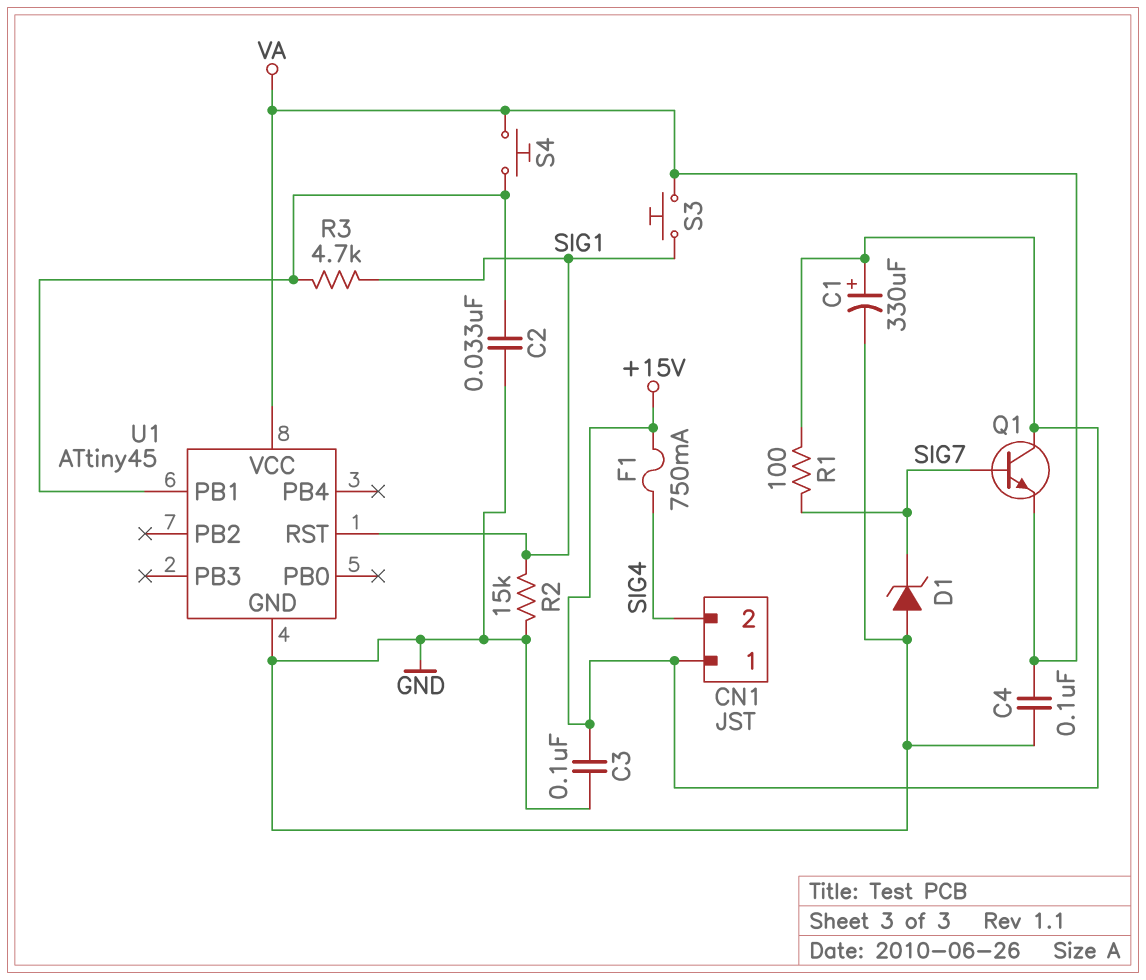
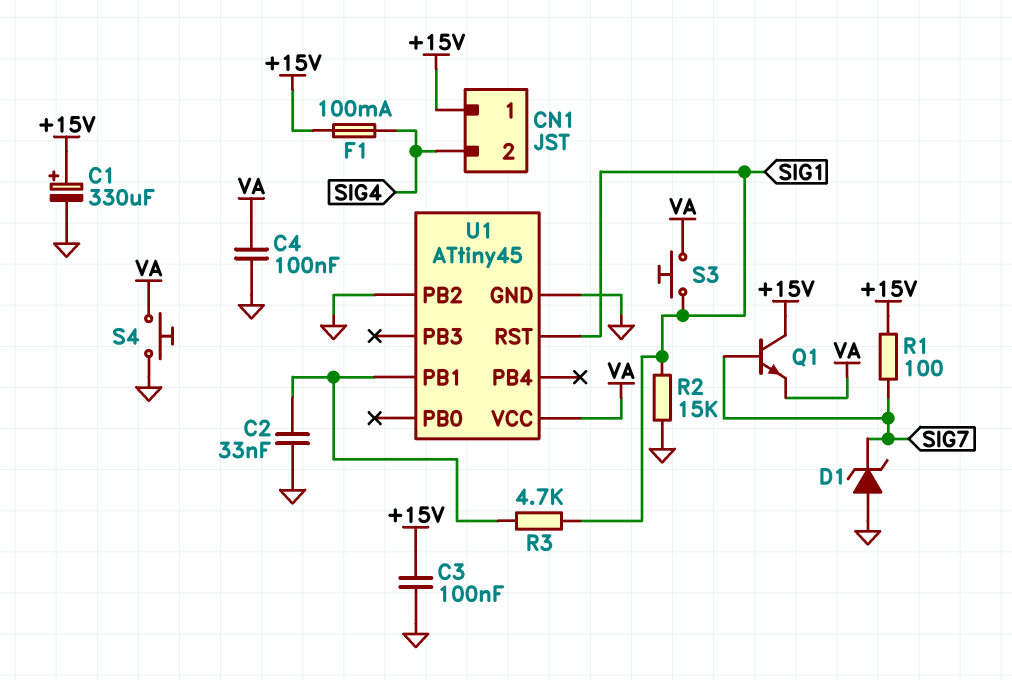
F1: 750mA (+15V, SIG4) -> 100mA (+15V, SIG4)
S4: button (U1/PB1, VA) -> button (GND, VA)
U1 pin PB2: none -> GND

